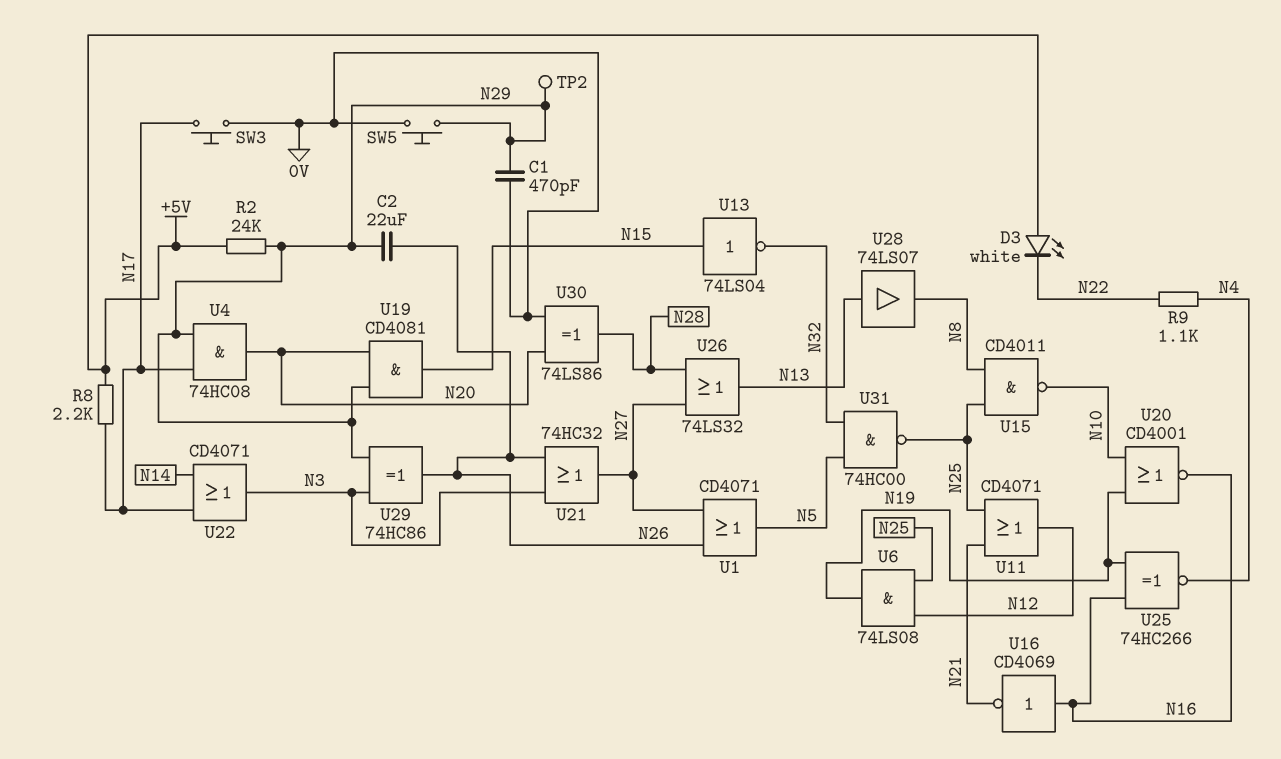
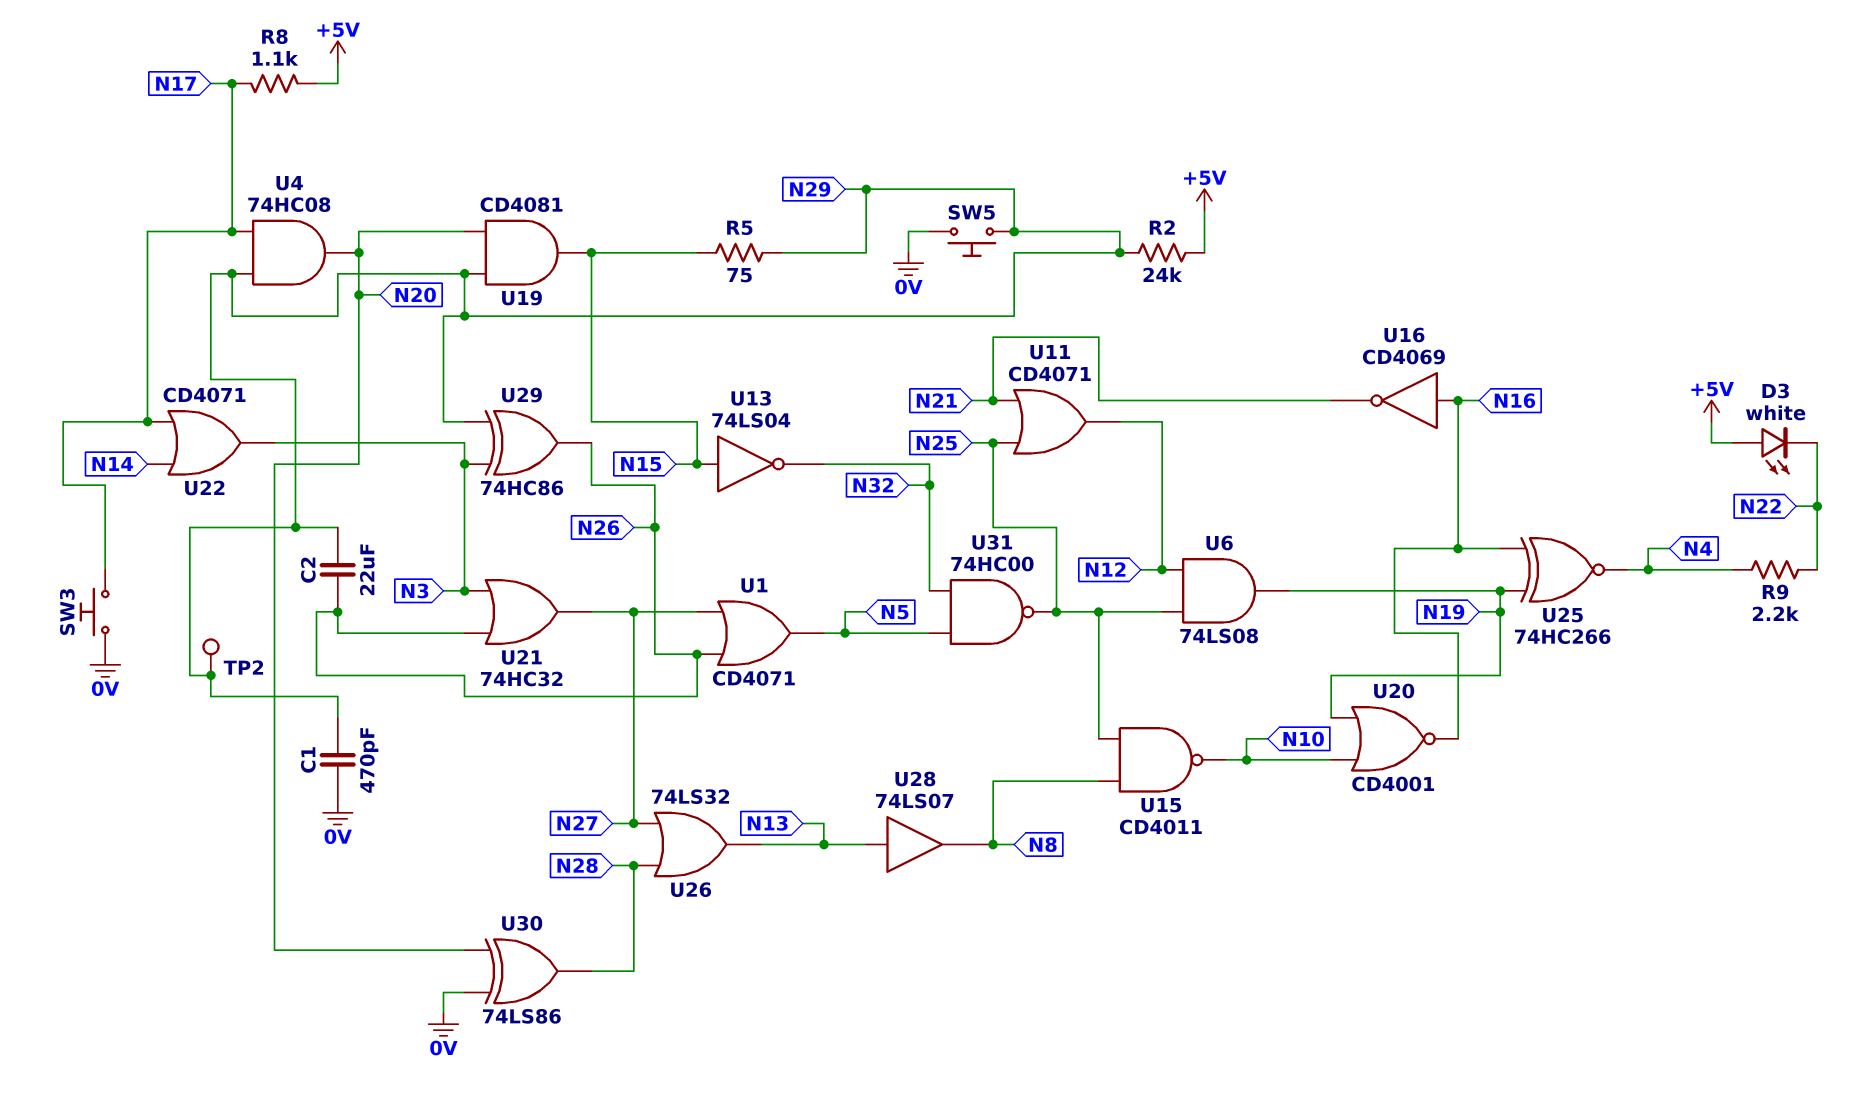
R5: none -> 75 (N15, N29)
R8: 2.2k (+5V, N17) -> 1.1k (+5V, N17)
R9: 1.1k (N4, N22) -> 2.2k (N4, N22)

